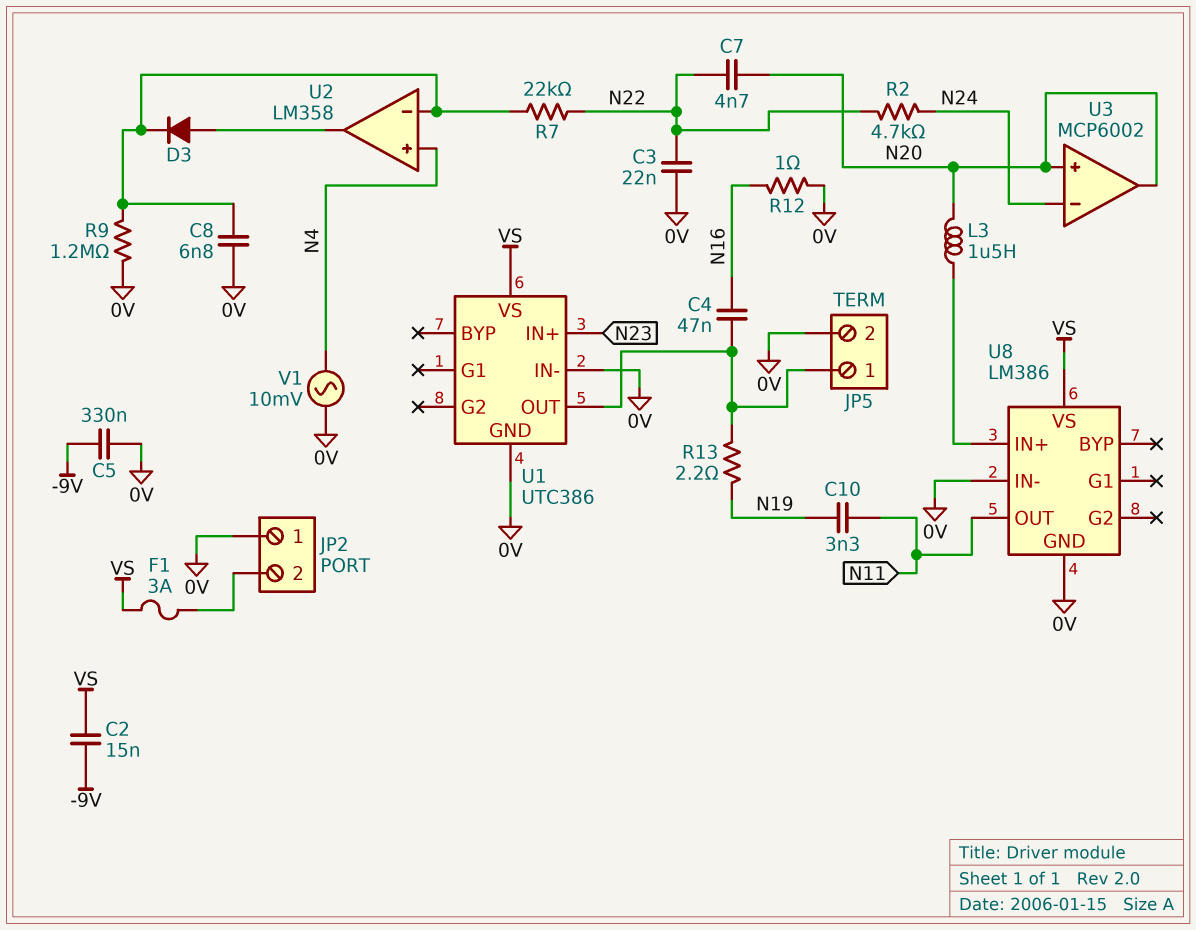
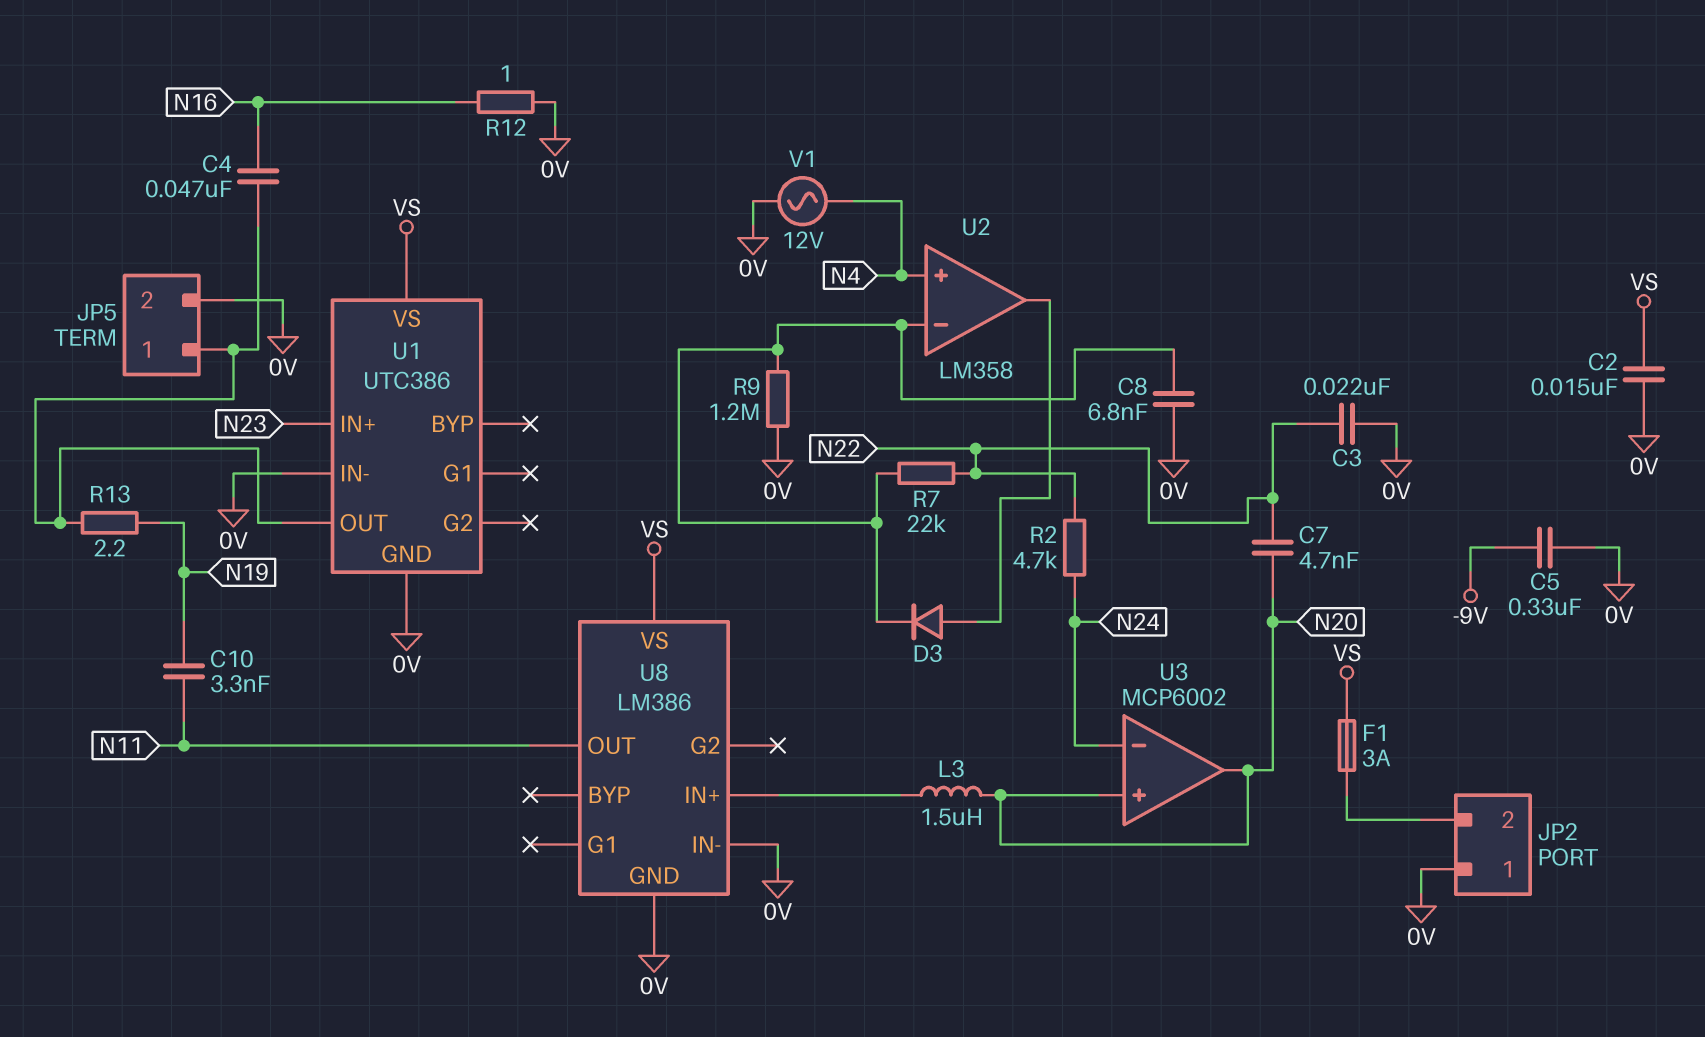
C2: 15nF (-9V, VS) -> 15nF (0V, VS)
V1: AC 10mV (0V, N4) -> AC 12V (0V, N4)

